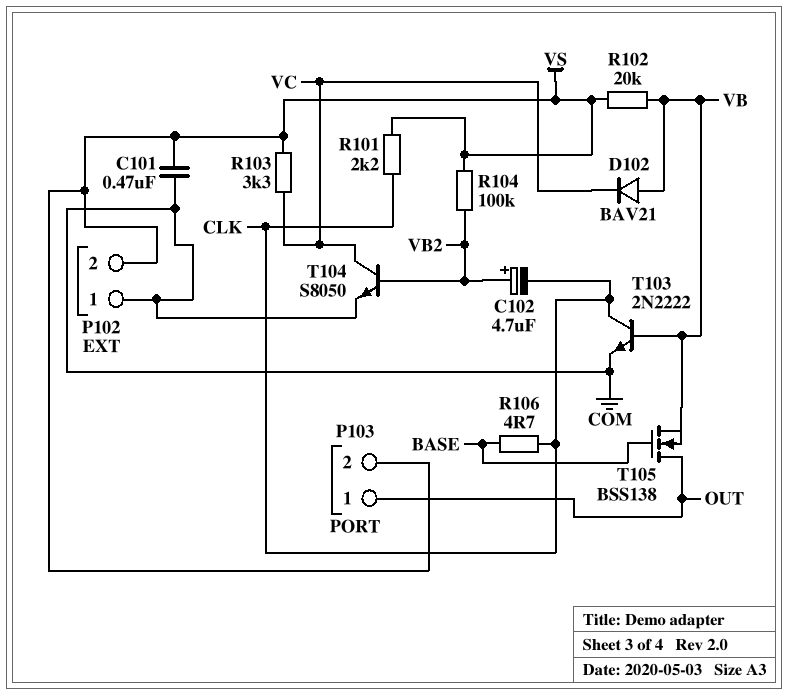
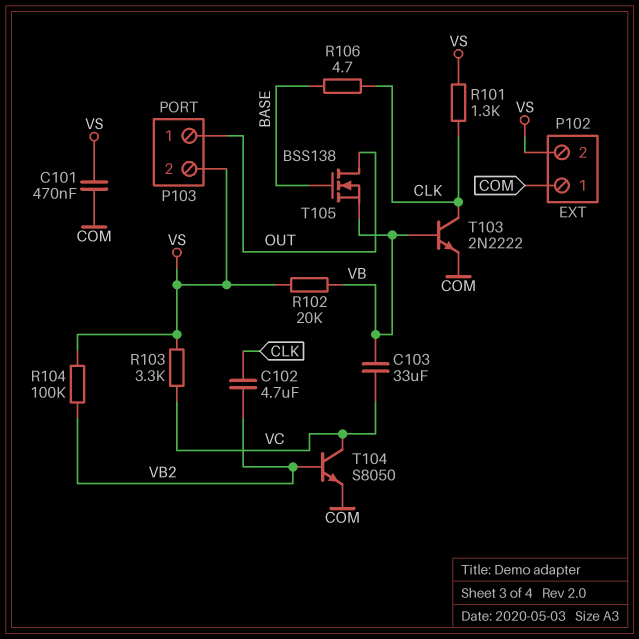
C102: 4.7uF (plus VB2, minus CLK) -> 4.7uF (CLK, VB2)
C103: none -> 33uF (VB, VC)
D102: diode BAV21 (A VB, K VC) -> none
R101: 2.2k (CLK, VS) -> 1.3k (CLK, VS)

